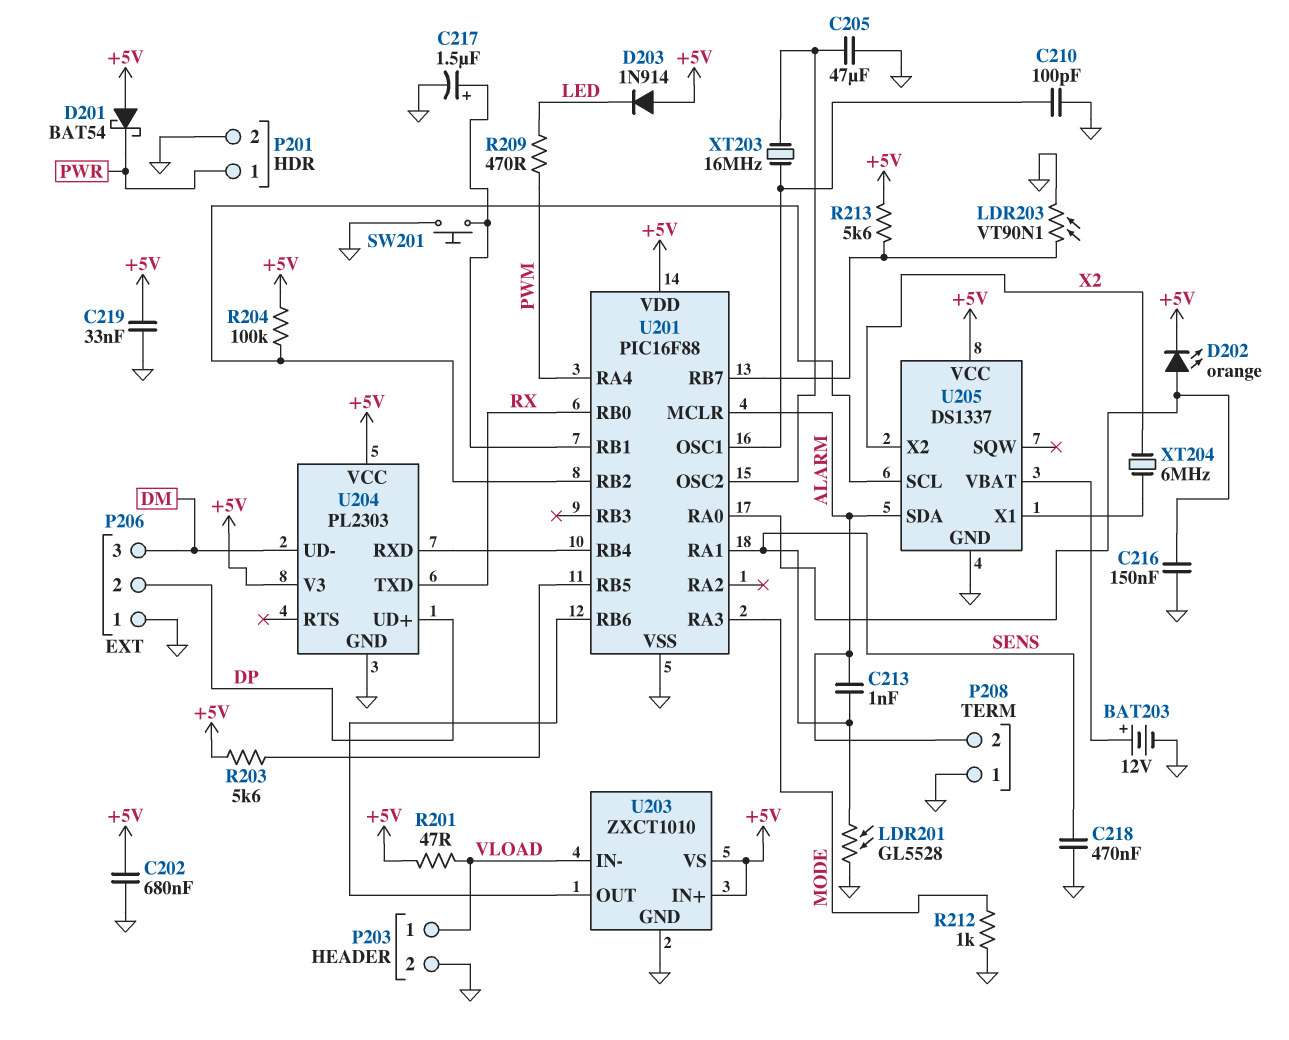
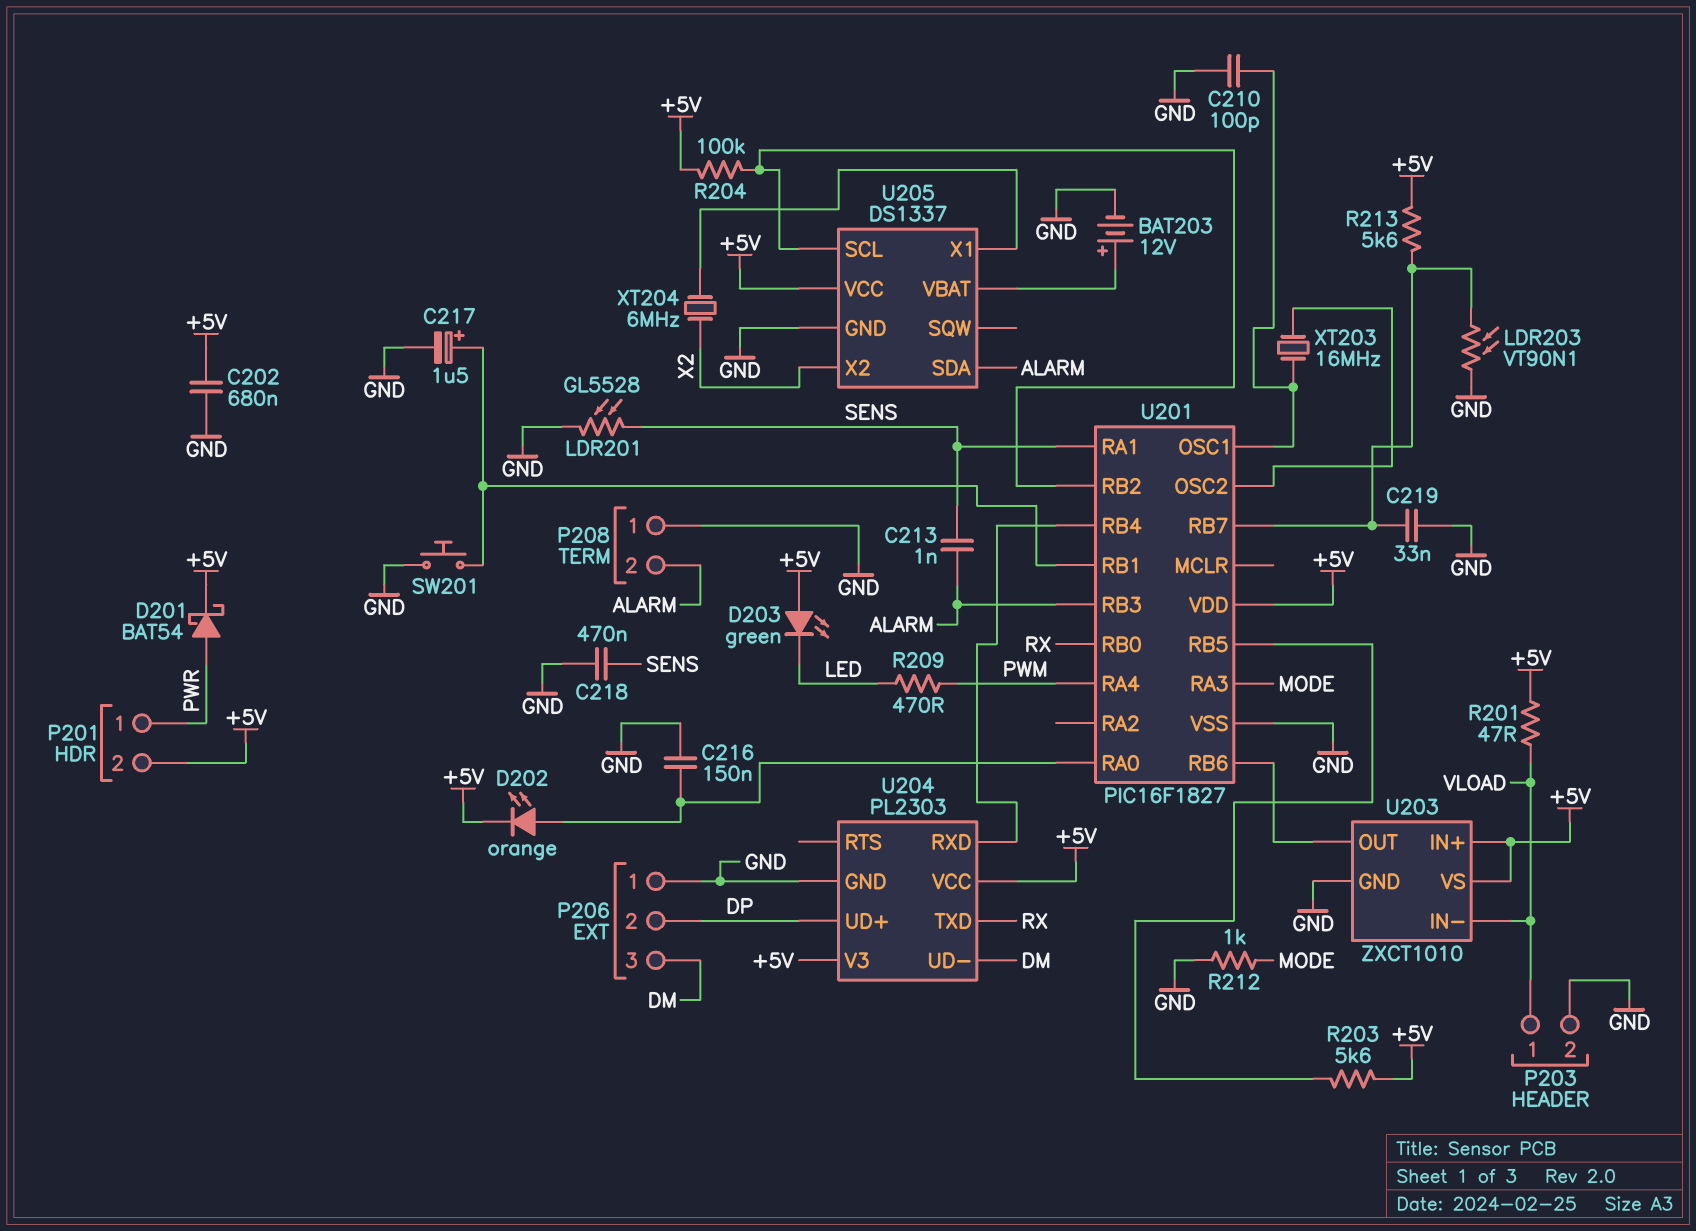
C205: 47uF (GND, U201/OSC2) -> none
C219: 33nF (+5V, GND) -> 33nF (GND, U201/RB7)
D201: schottky BAT54 (A +5V, K PWR) -> schottky BAT54 (A PWR, K +5V)
D203: diode 1N914 (A +5V, K LED) -> LED green (A +5V, K LED)
P201 pin 2: GND -> +5V
U201: PIC16F88 -> PIC16F1827
U201 pin MCLR: ALARM -> none
U201 pin RB3: none -> ALARM

